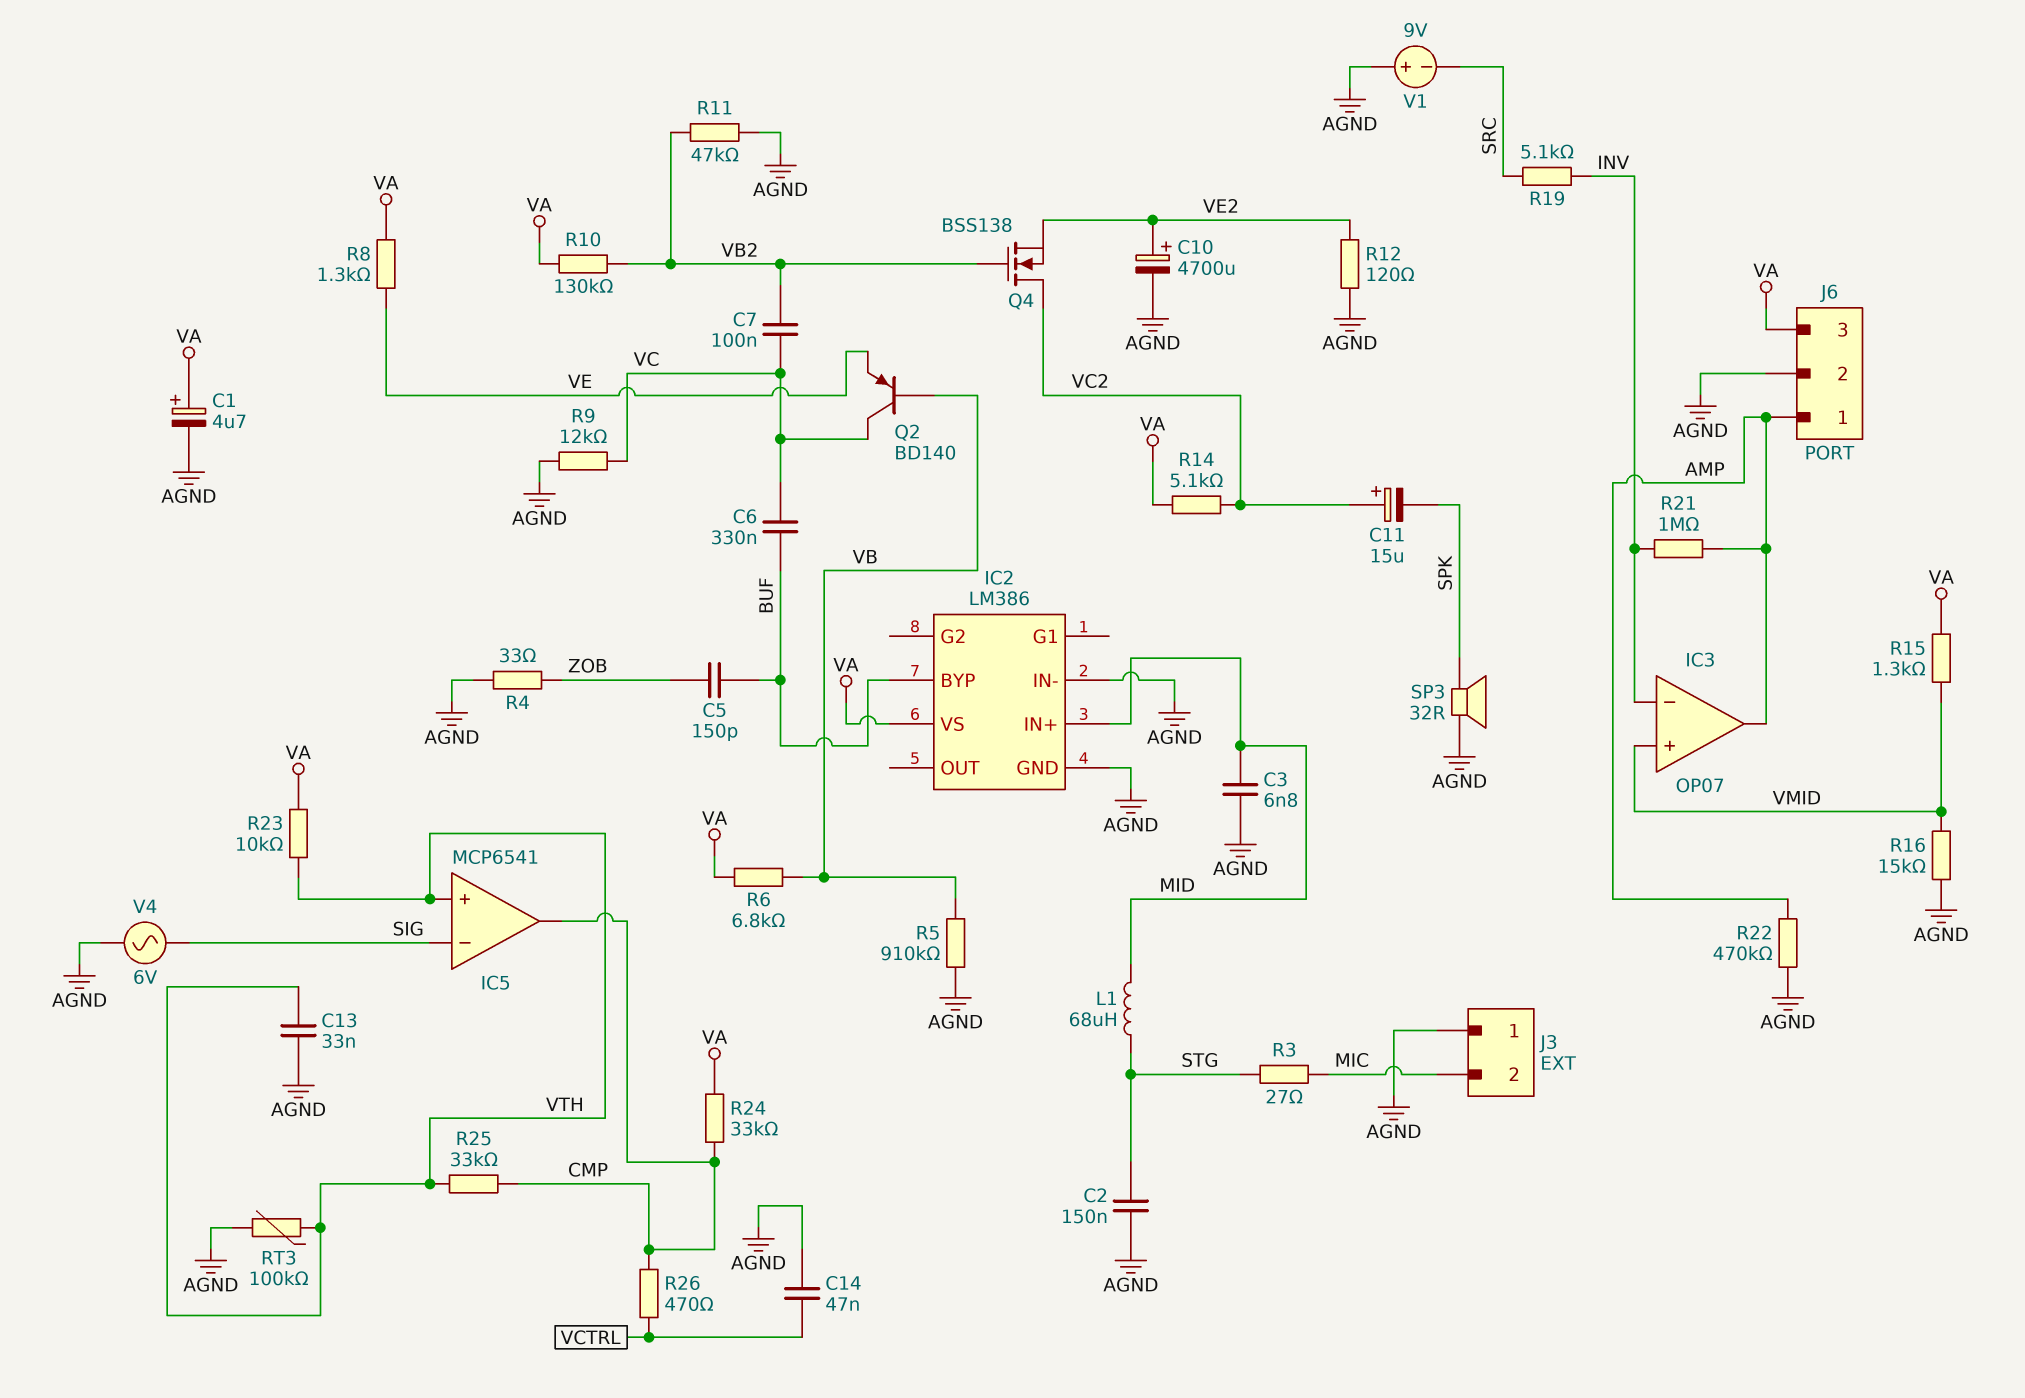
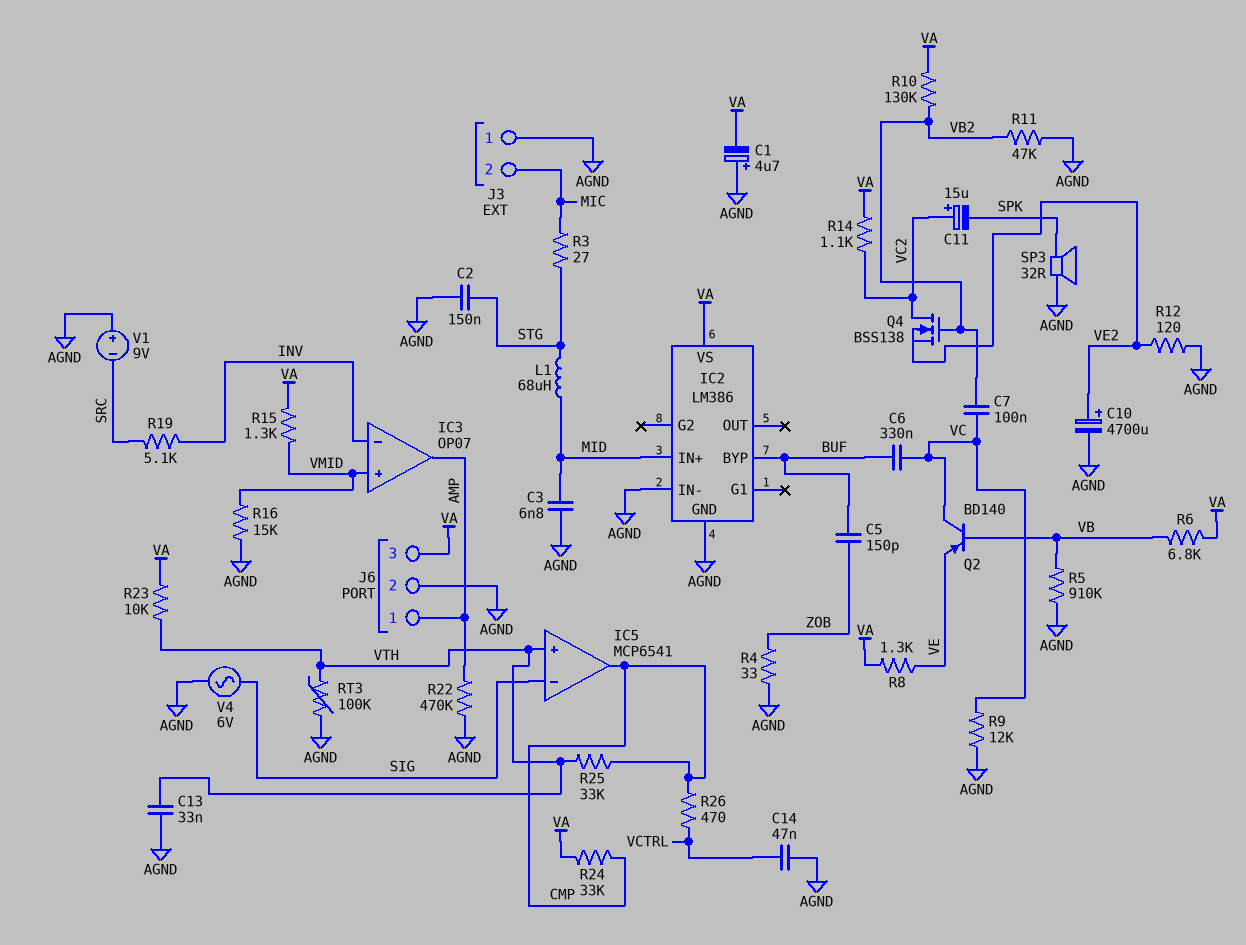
C1: 4.7uF (plus VA, minus AGND) -> 4.7uF (plus AGND, minus VA)
R14: 5.1k (VA, VC2) -> 1.1k (VA, VC2)
R21: 1M (AMP, INV) -> none

